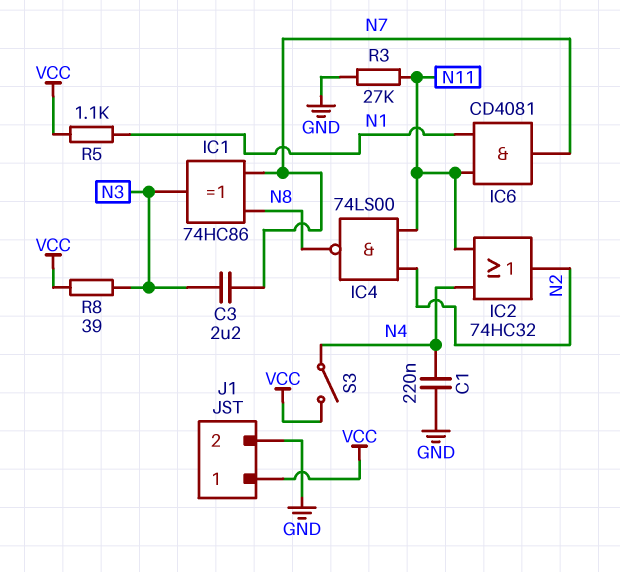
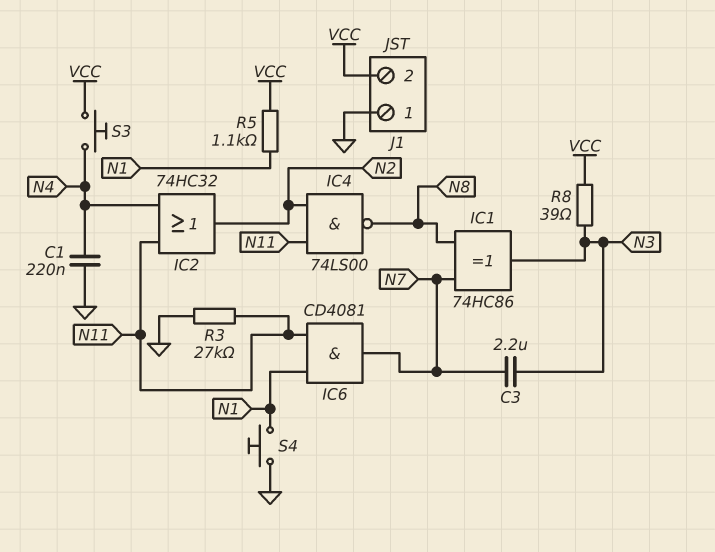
J1 pin 1: VCC -> GND
J1 pin 2: GND -> VCC
S3: switch (N4, VCC) -> button (N4, VCC)
S4: none -> button (GND, N1)

